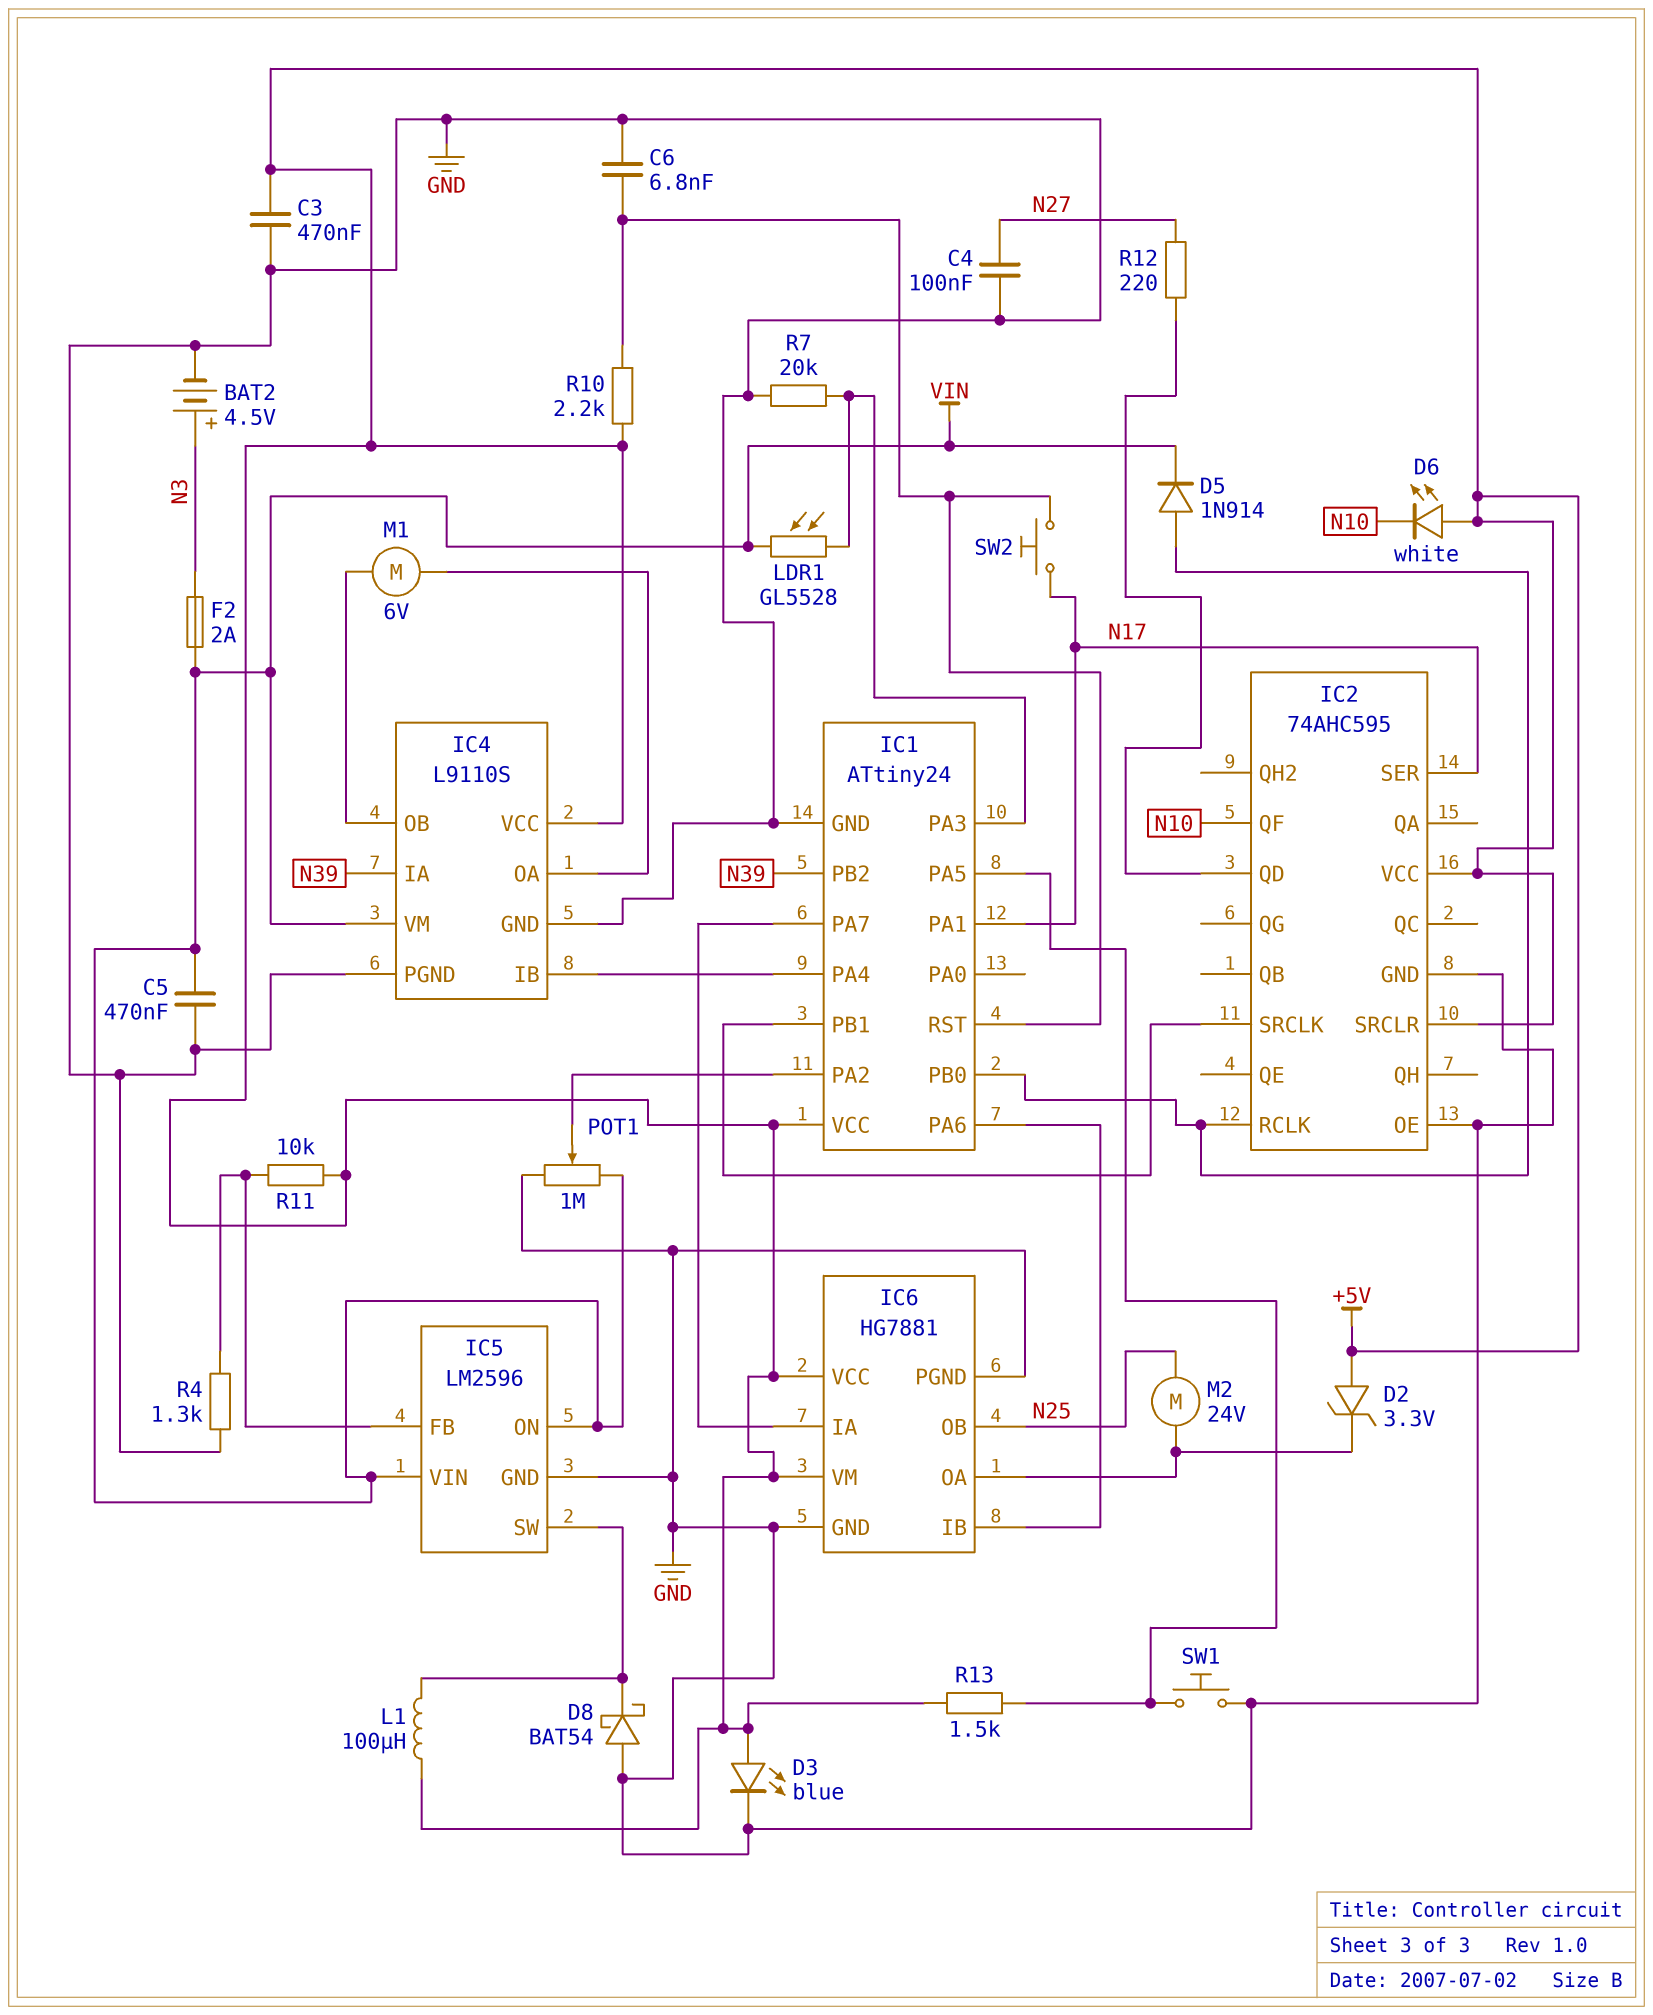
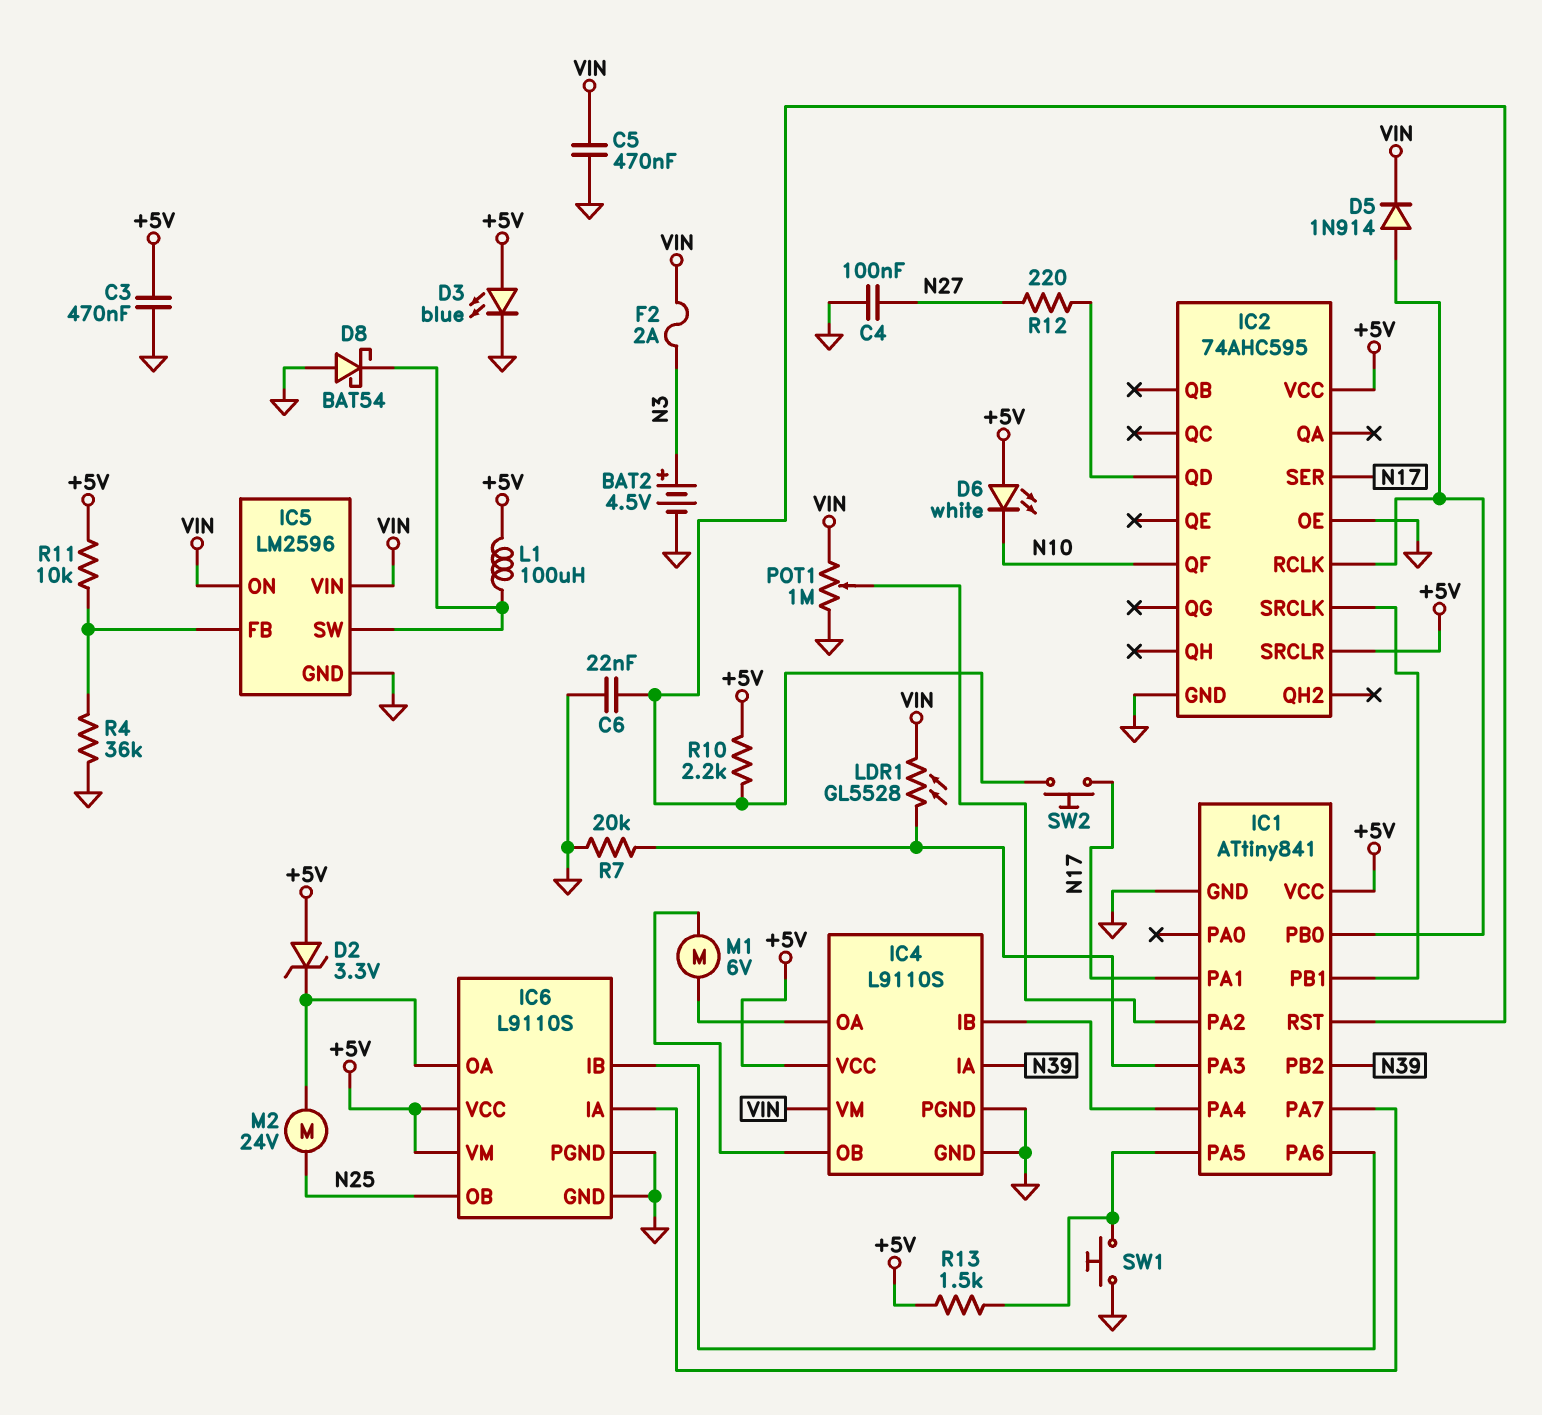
C6: 6.8nF (GND, IC1/RST) -> 22nF (GND, IC1/RST)
IC1: ATtiny24 -> ATtiny841
IC6: HG7881 -> L9110S
R4: 1.3k (GND, IC5/FB) -> 36k (GND, IC5/FB)

